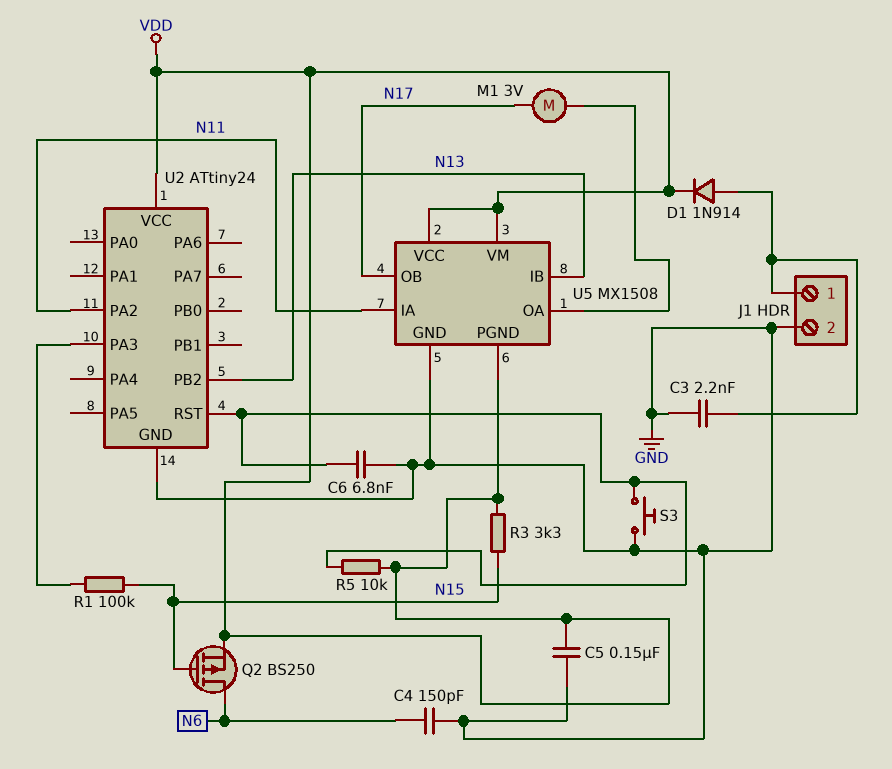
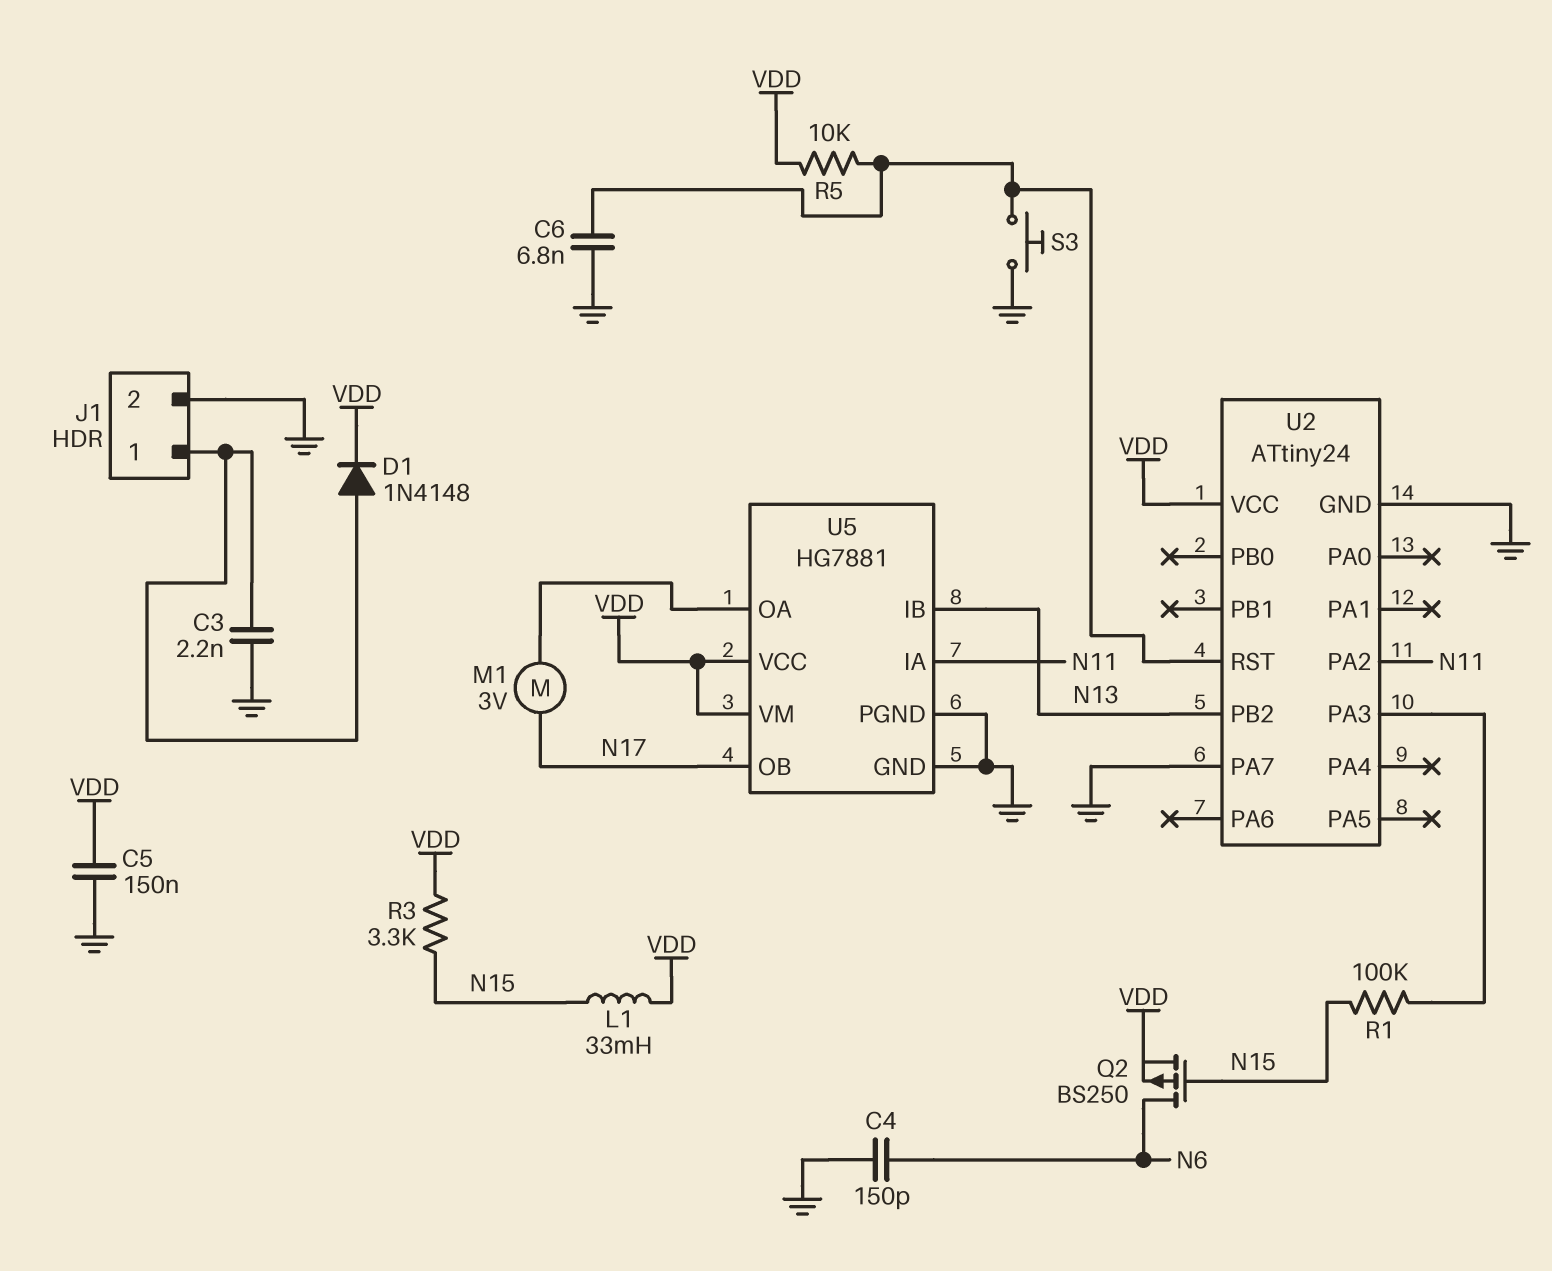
D1: diode 1N914 (A J1/1, K VDD) -> diode 1N4148 (A J1/1, K VDD)
L1: none -> 33mH (N15, VDD)
U2 pin PA7: none -> GND
U5: MX1508 -> HG7881
U5 pin PGND: VDD -> GND

